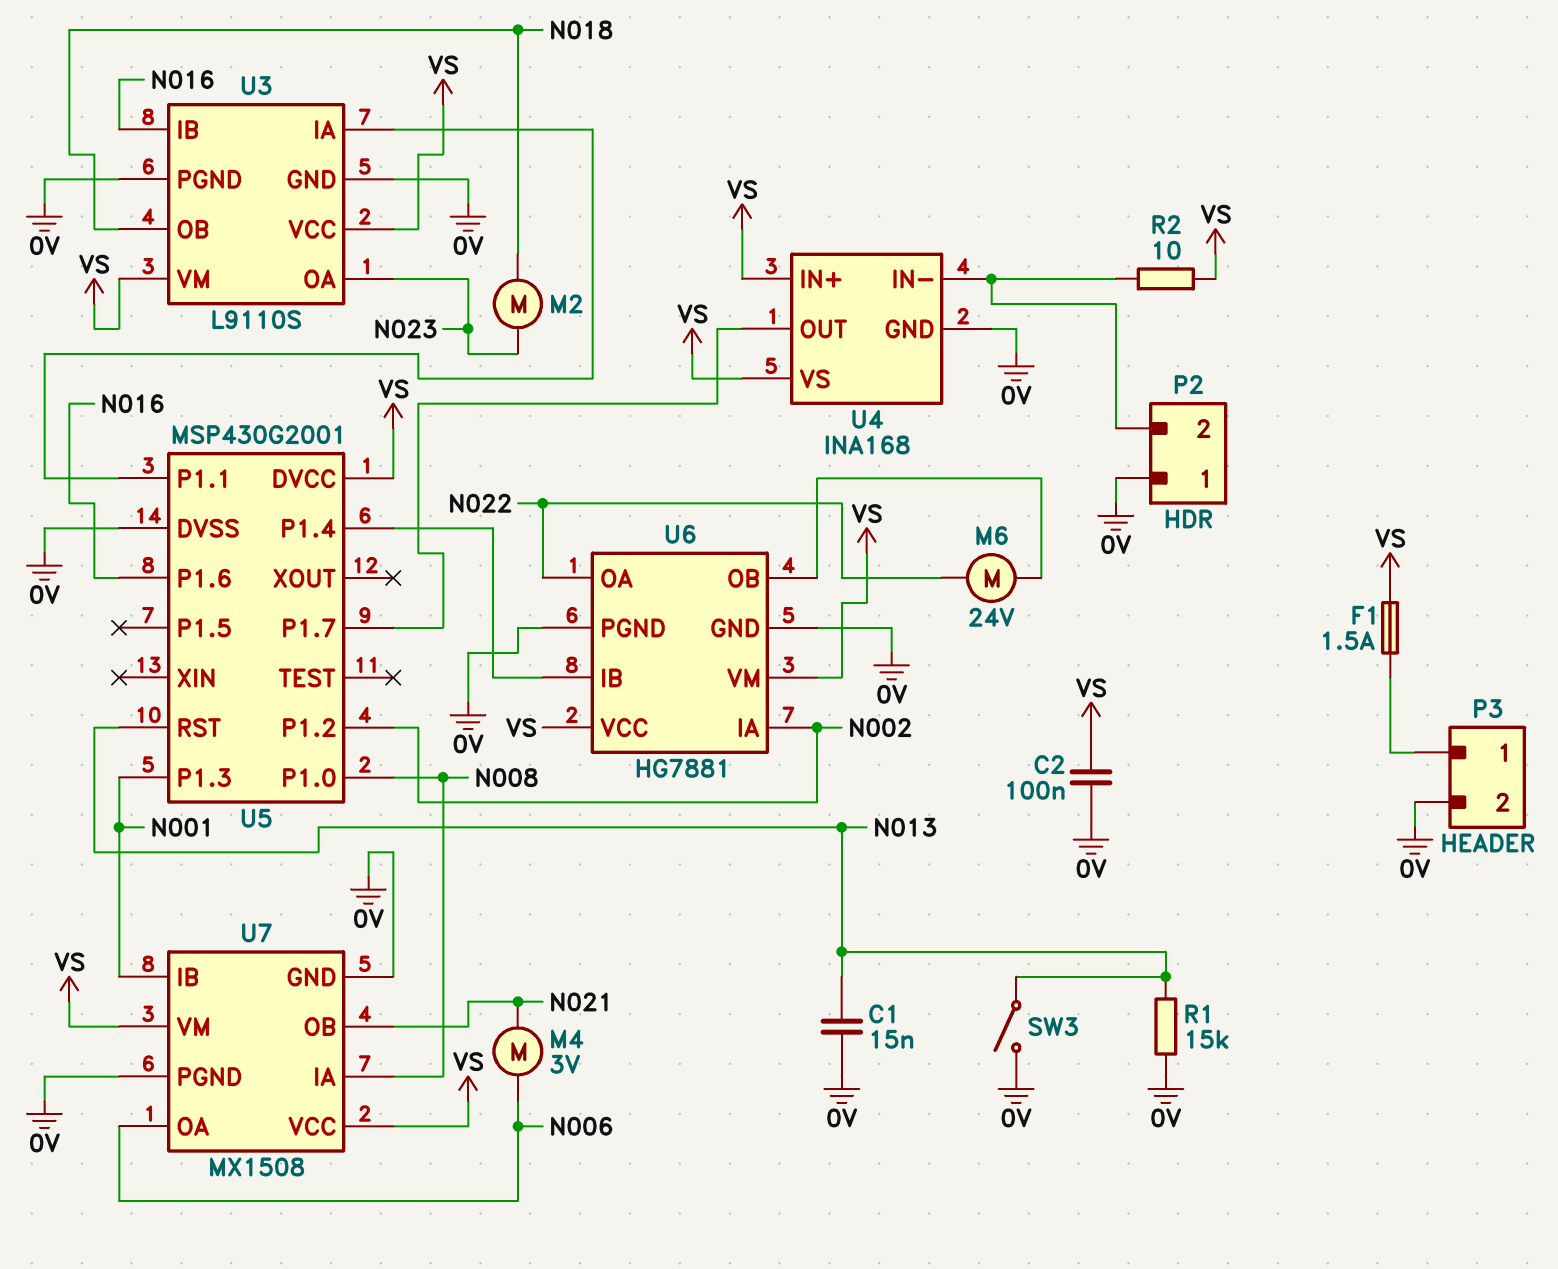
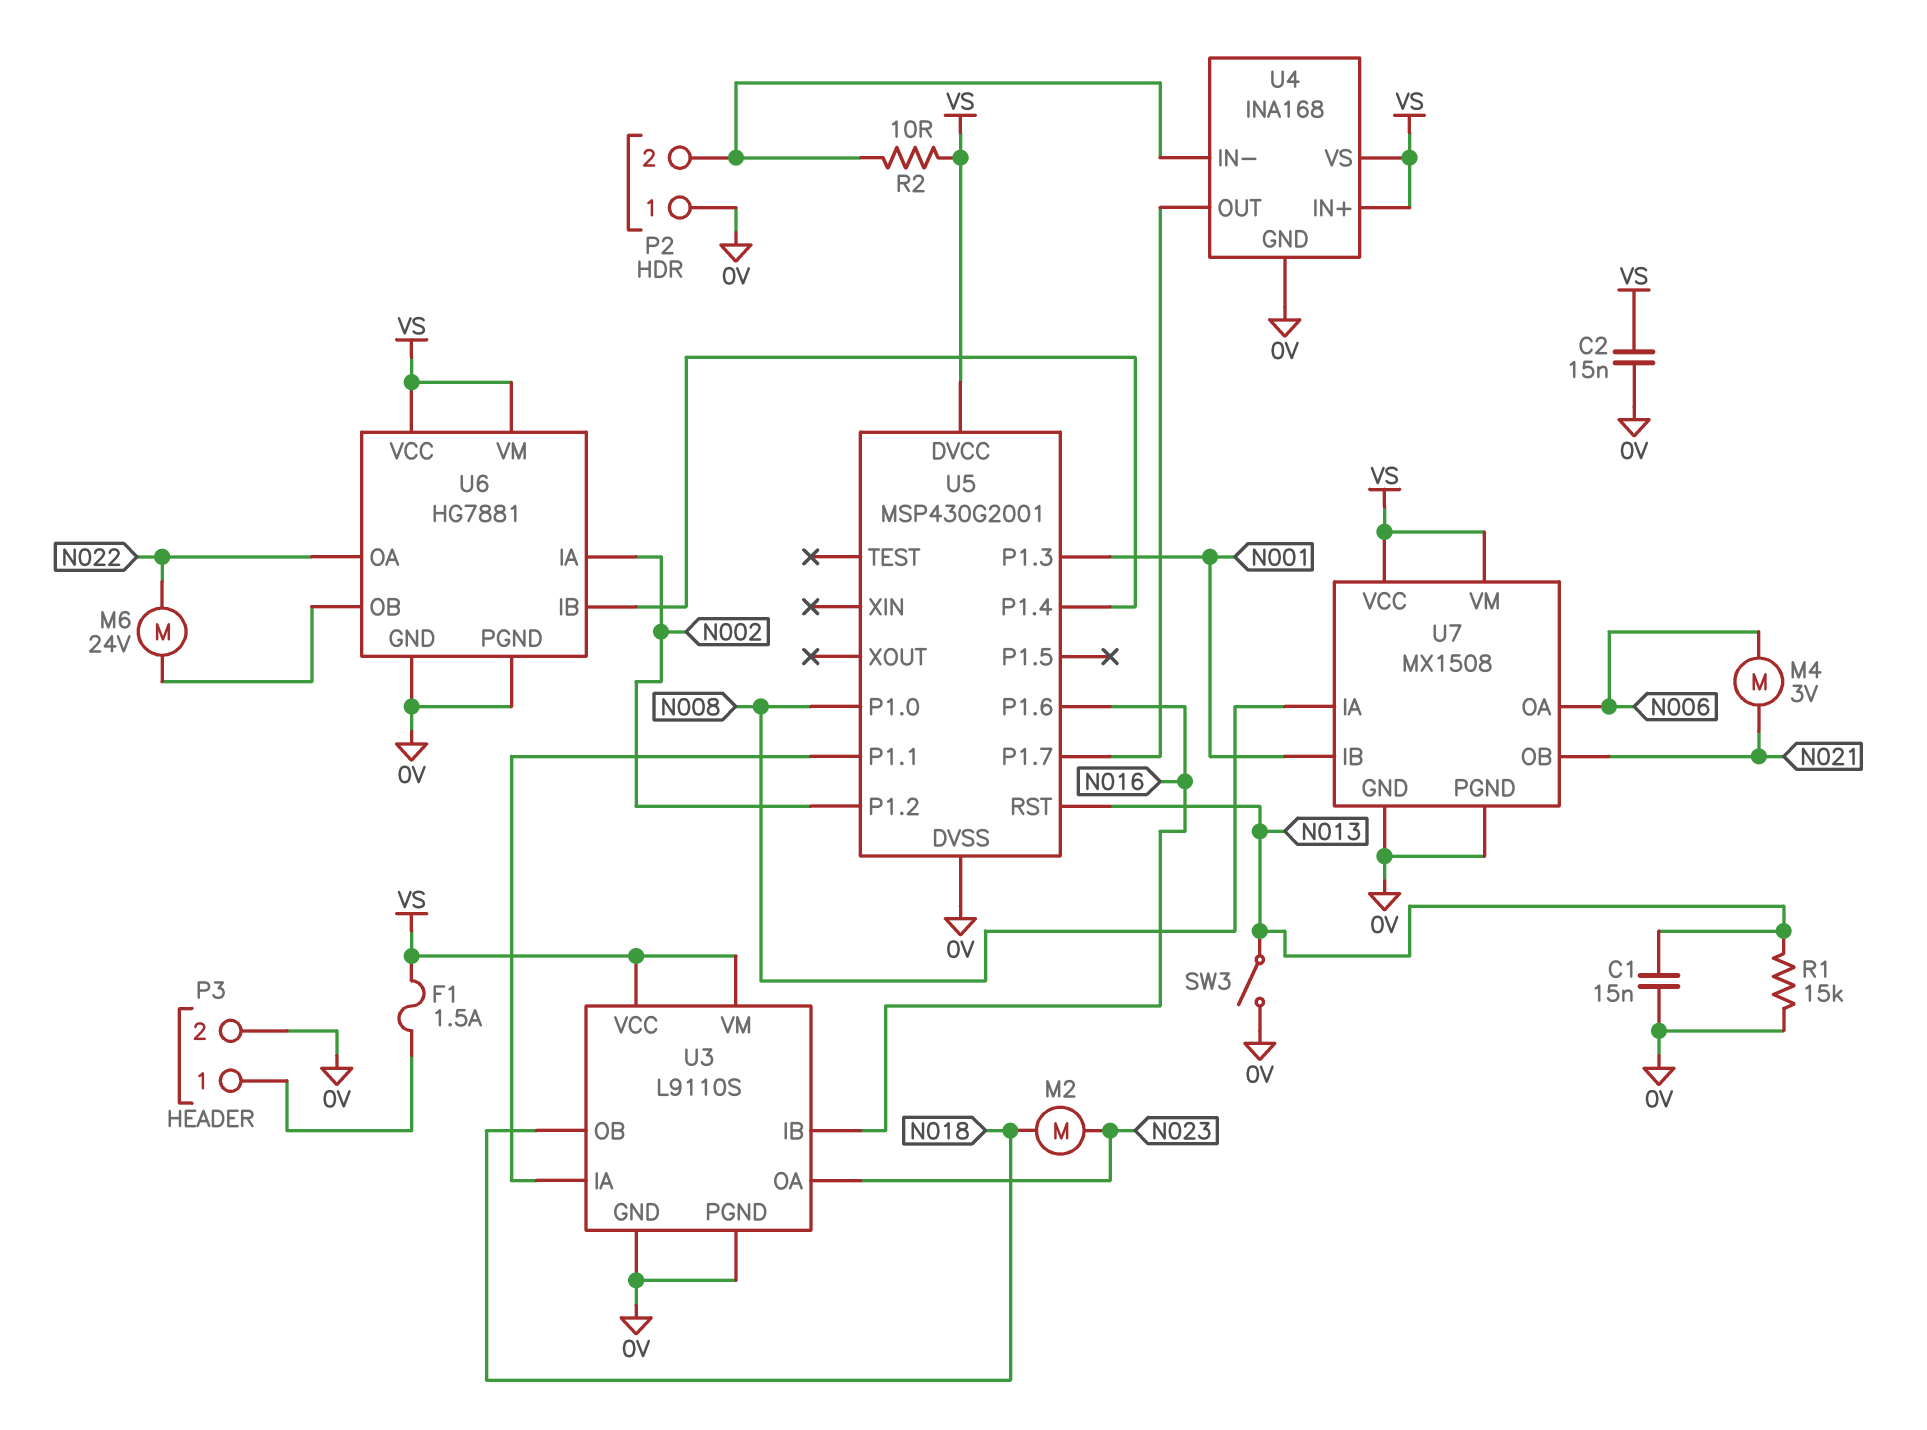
C2: 100nF (0V, VS) -> 15nF (0V, VS)

